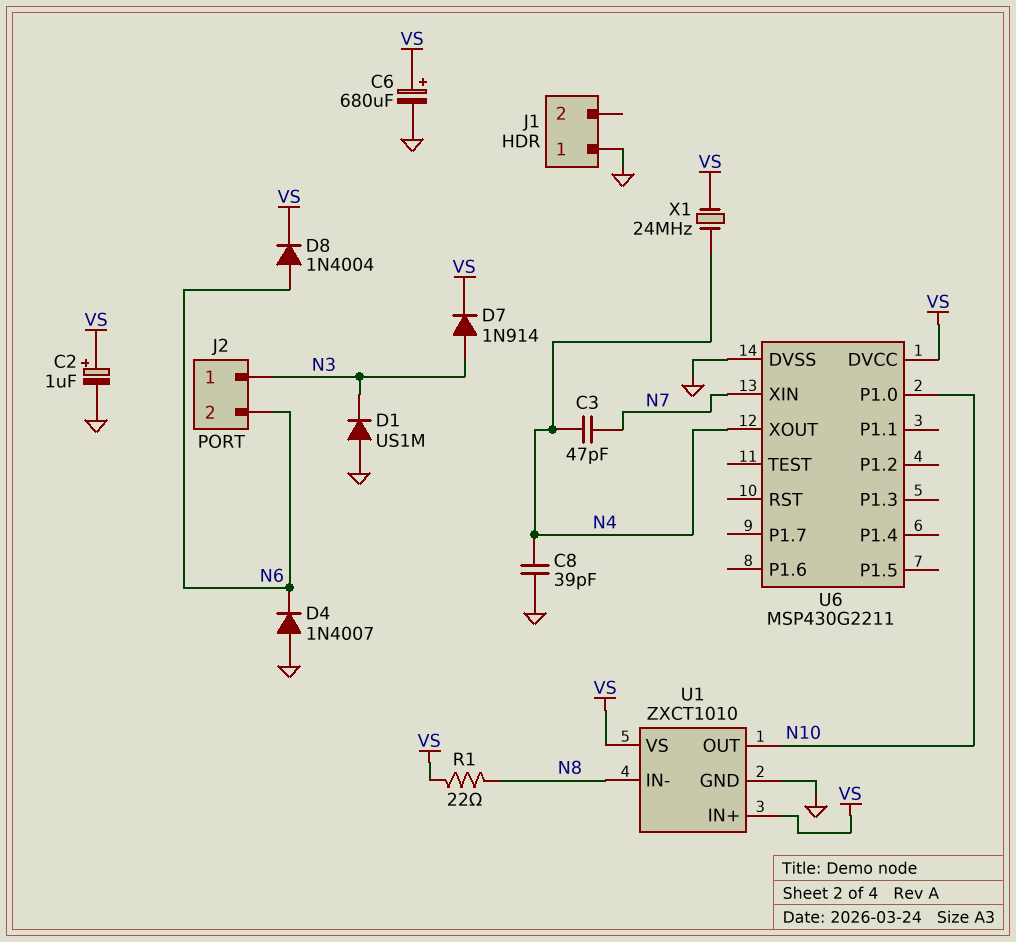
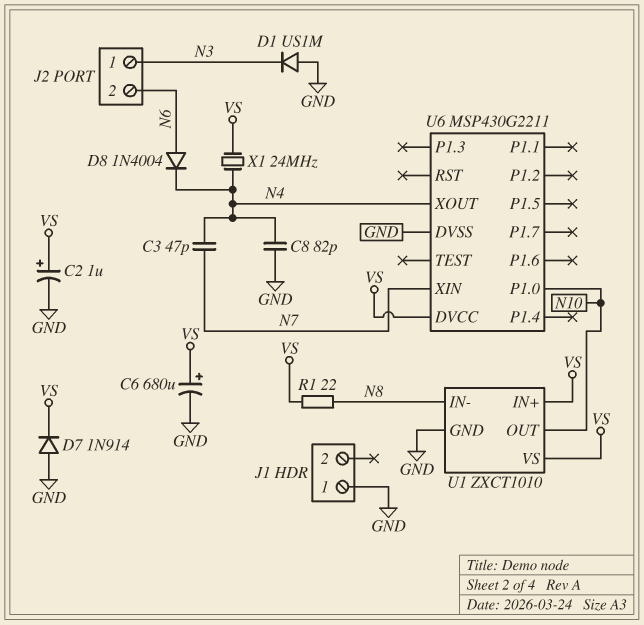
C8: 39pF (GND, N4) -> 82pF (GND, N4)
D4: diode 1N4007 (A GND, K N6) -> none
D7: diode 1N914 (A N3, K VS) -> diode 1N914 (A GND, K VS)
D8: diode 1N4004 (A N6, K VS) -> diode 1N4004 (A N6, K N4)

